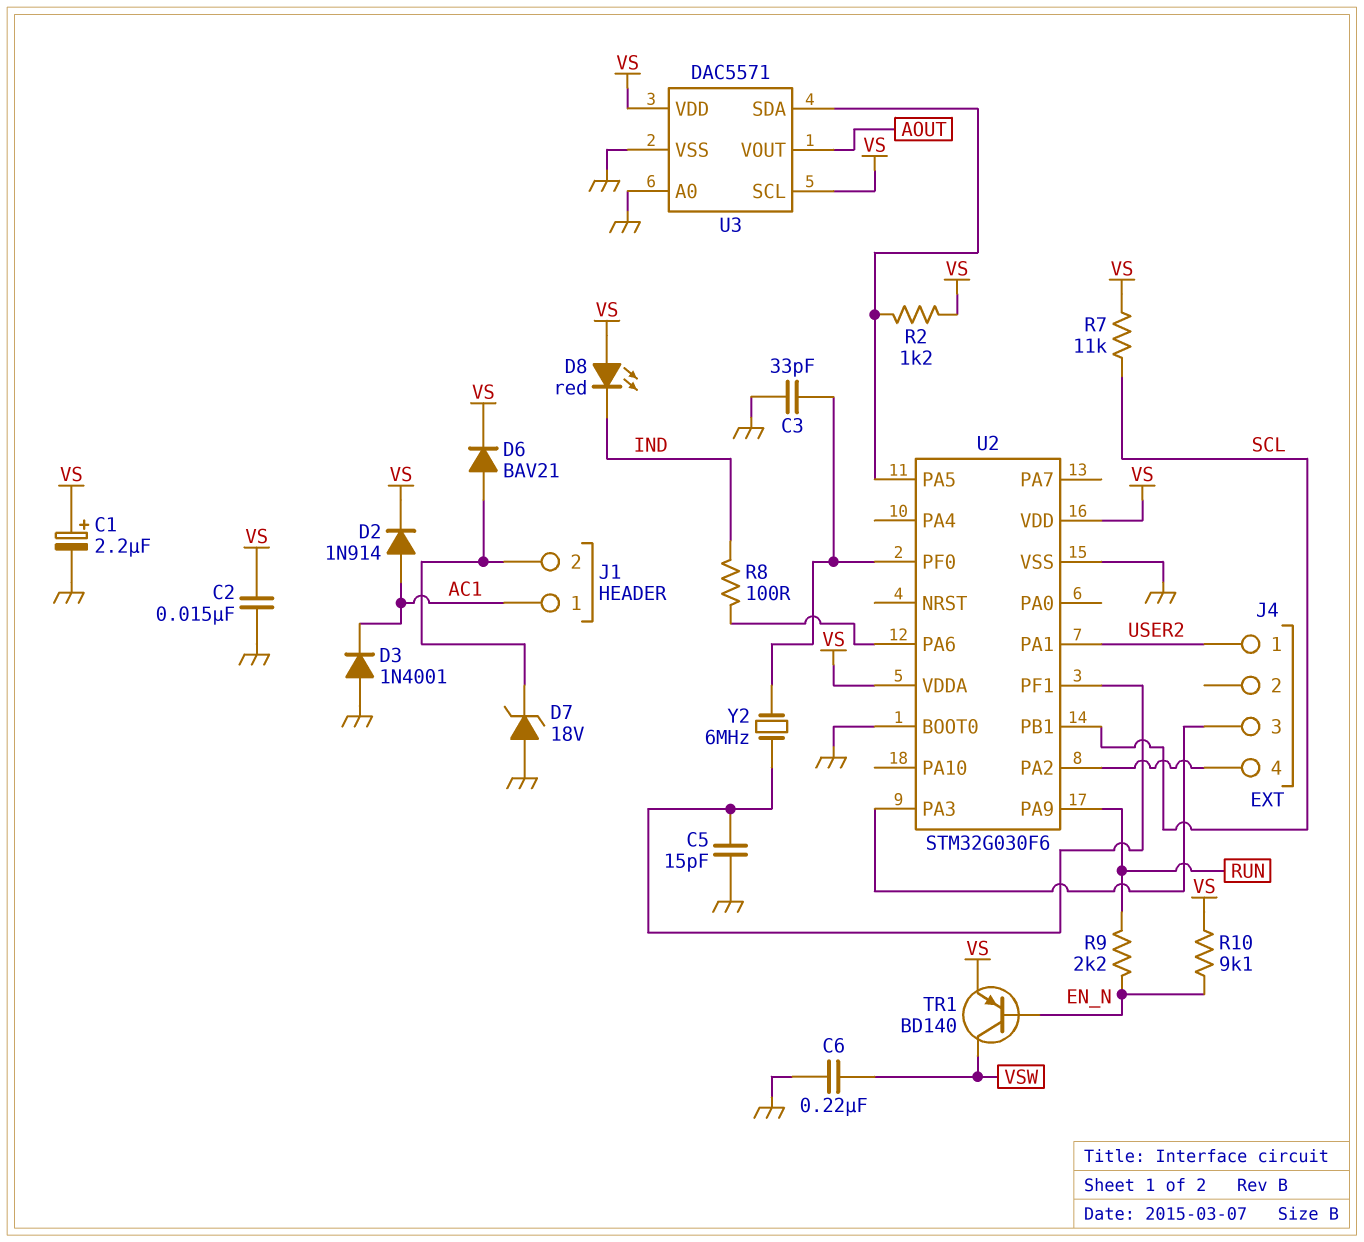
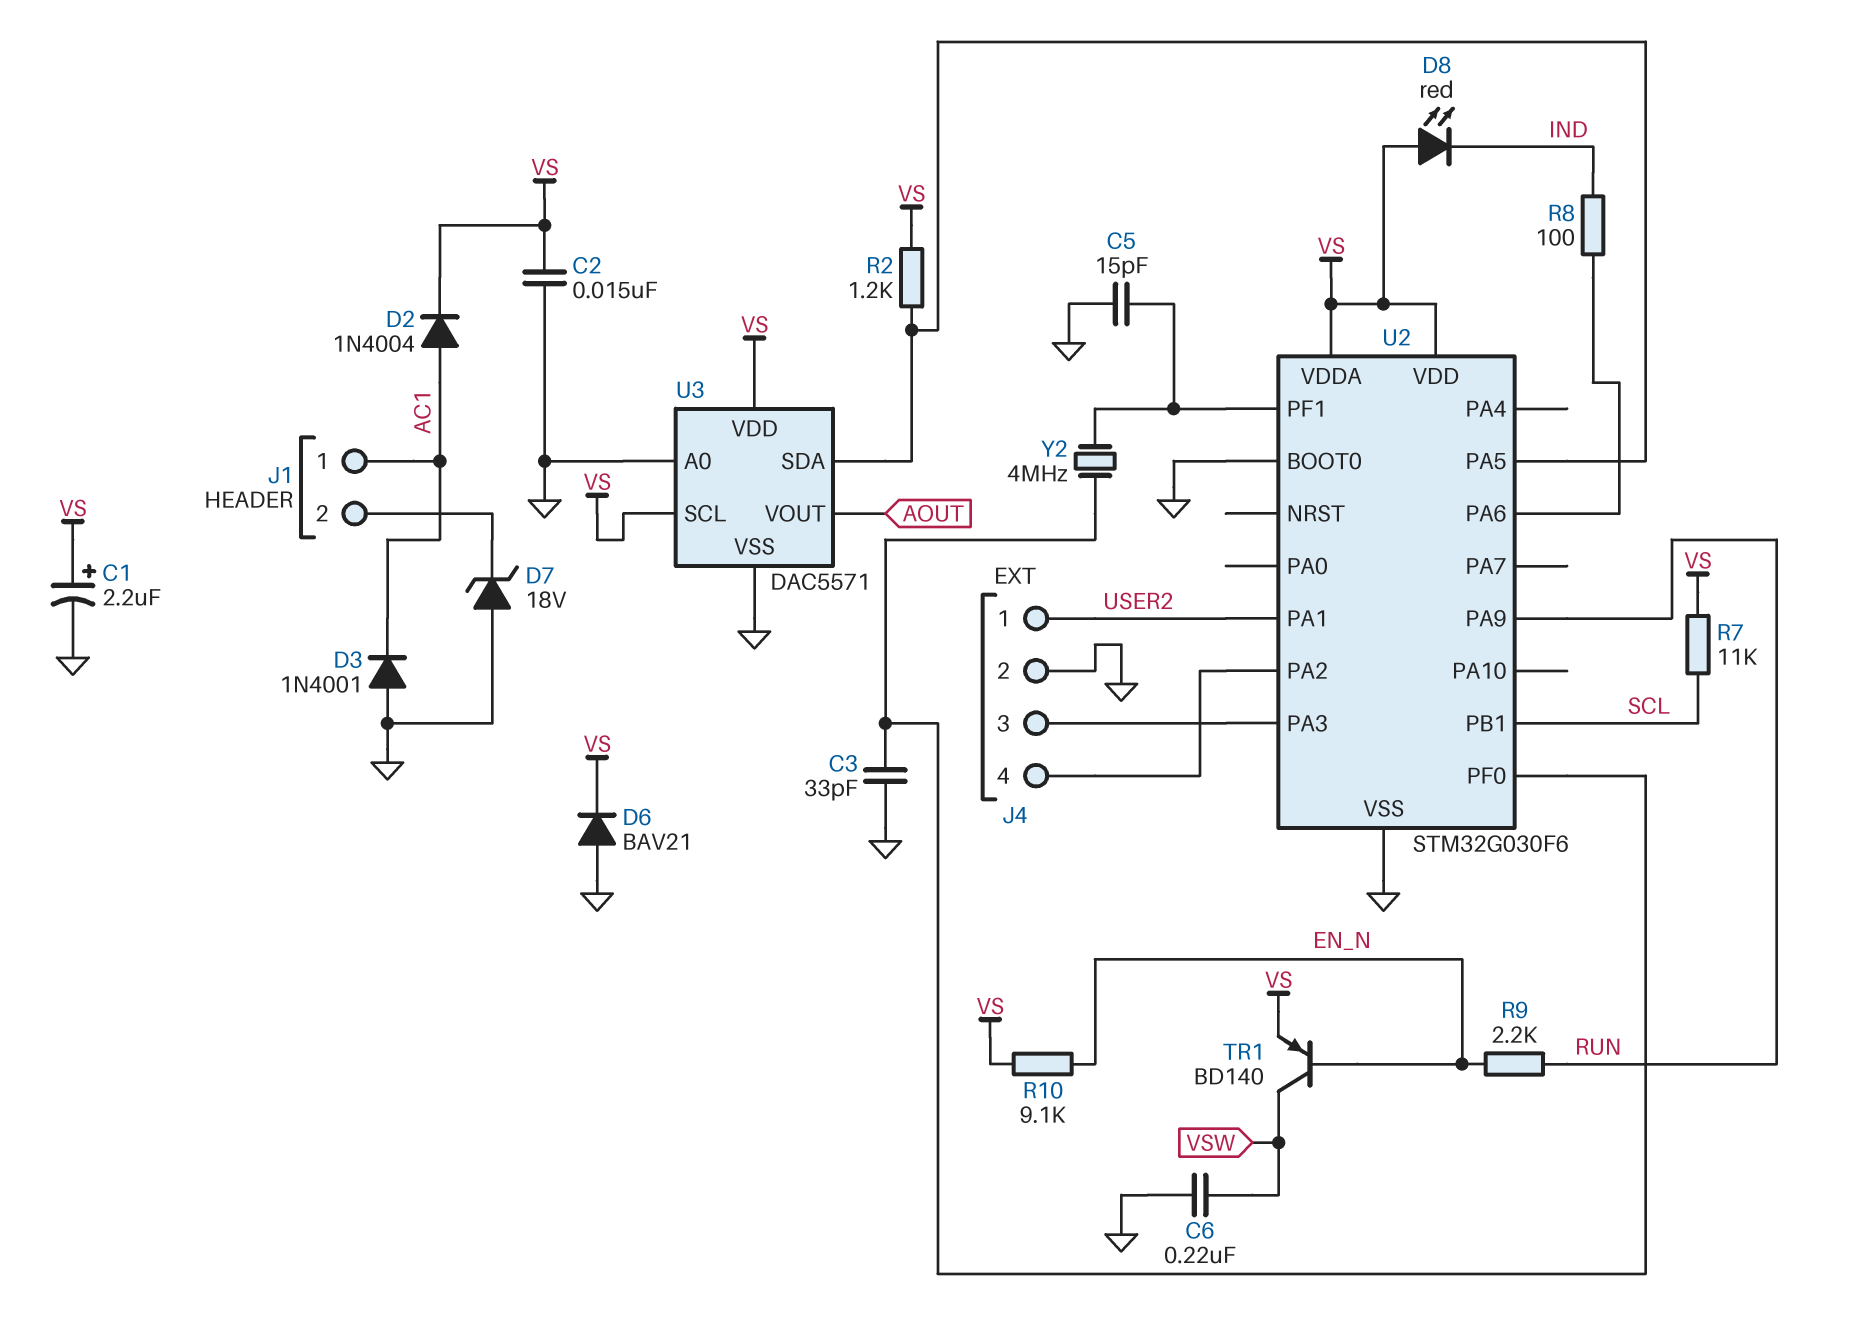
D2: diode 1N914 (A AC1, K VS) -> diode 1N4004 (A AC1, K VS)
D6: diode BAV21 (A J1/2, K VS) -> diode BAV21 (A GND, K VS)
J4 pin 2: none -> GND
Y2: 6MHz (U2/PF0, U2/PF1) -> 4MHz (U2/PF0, U2/PF1)

